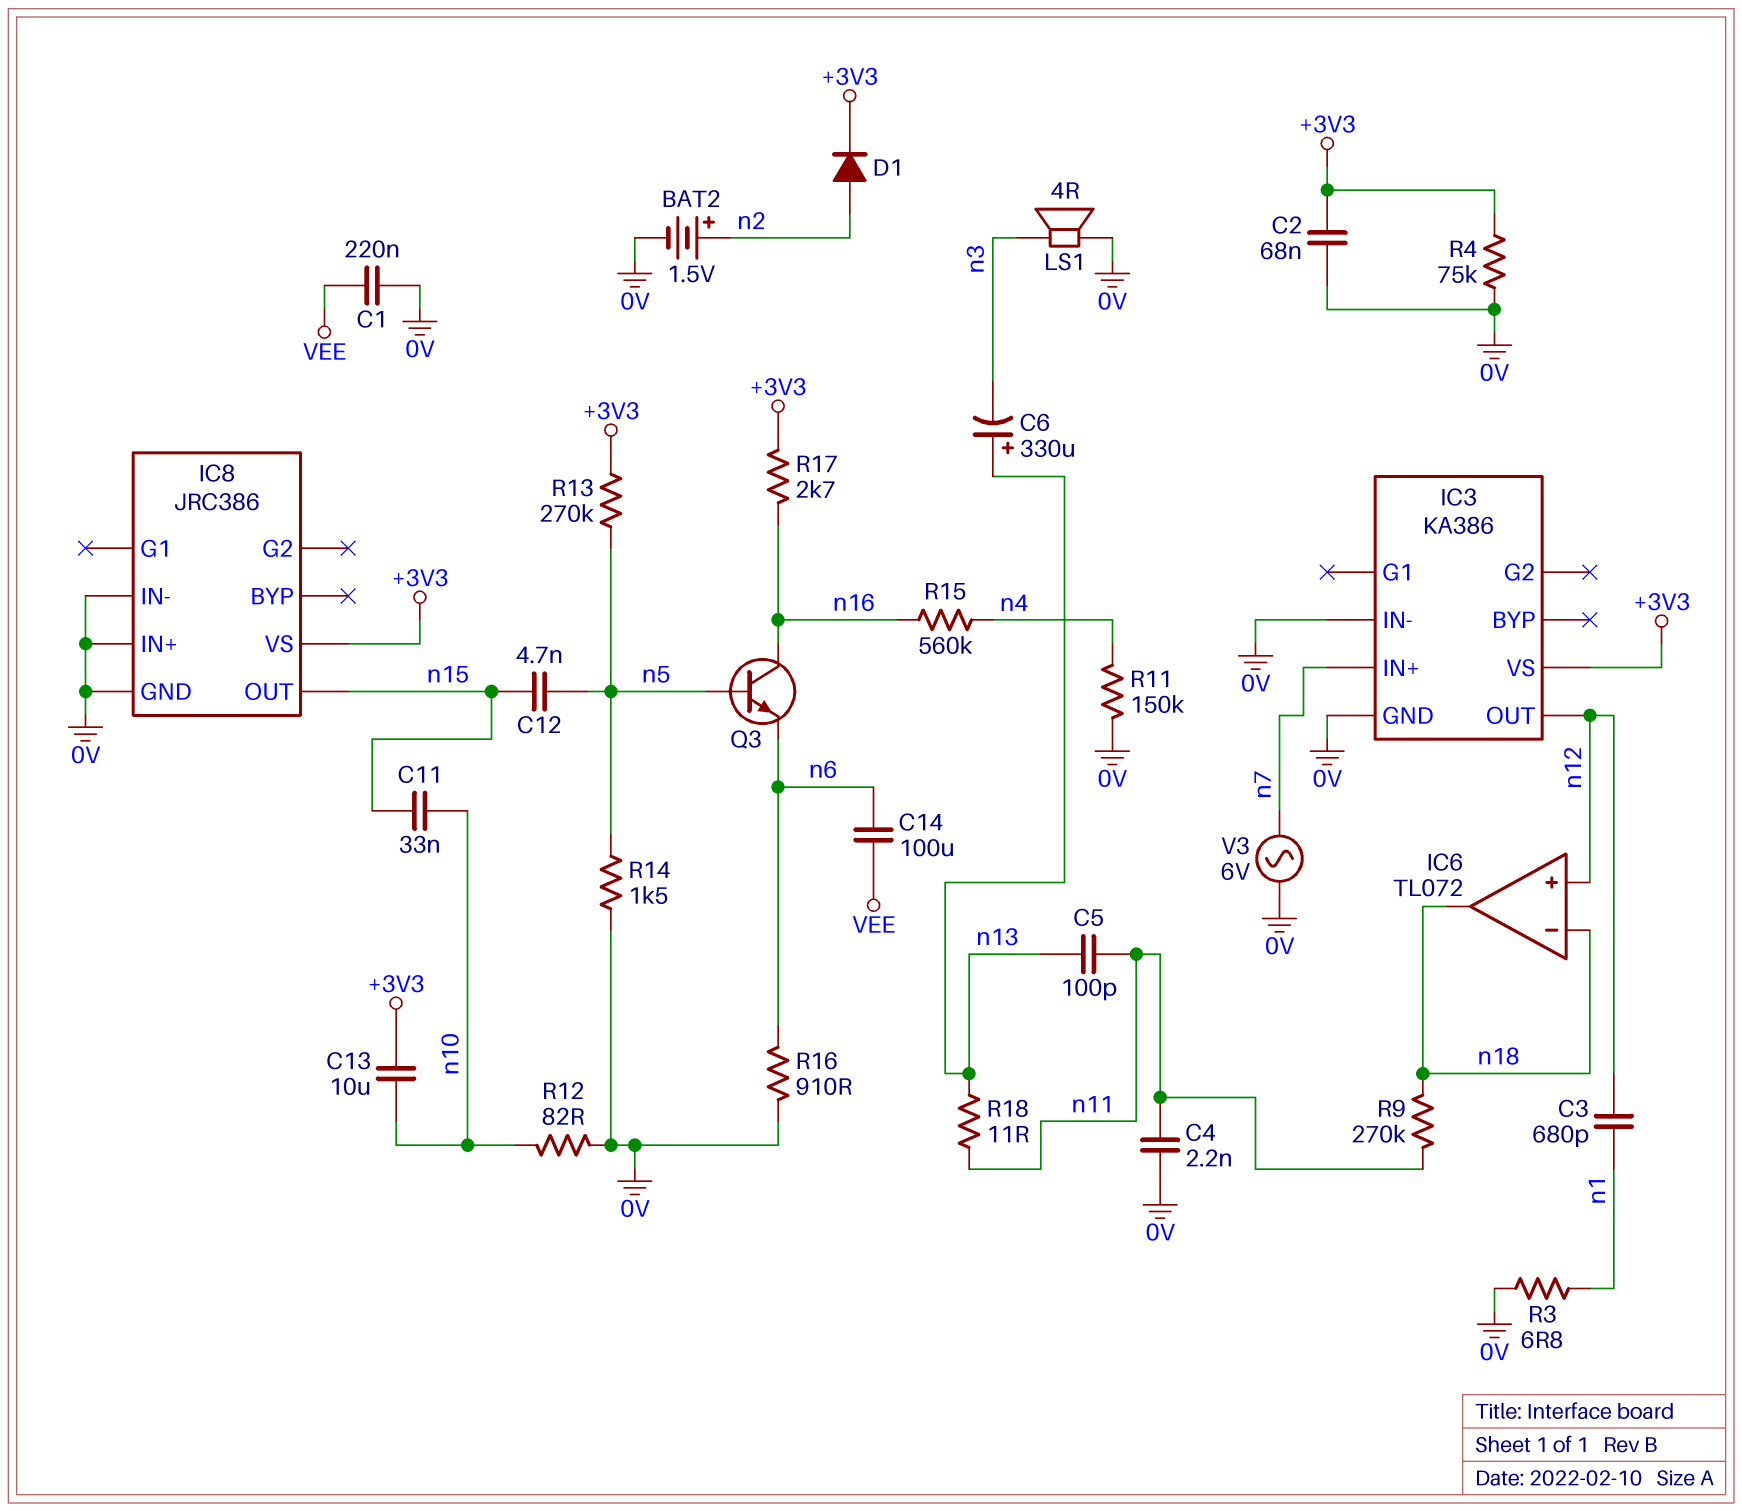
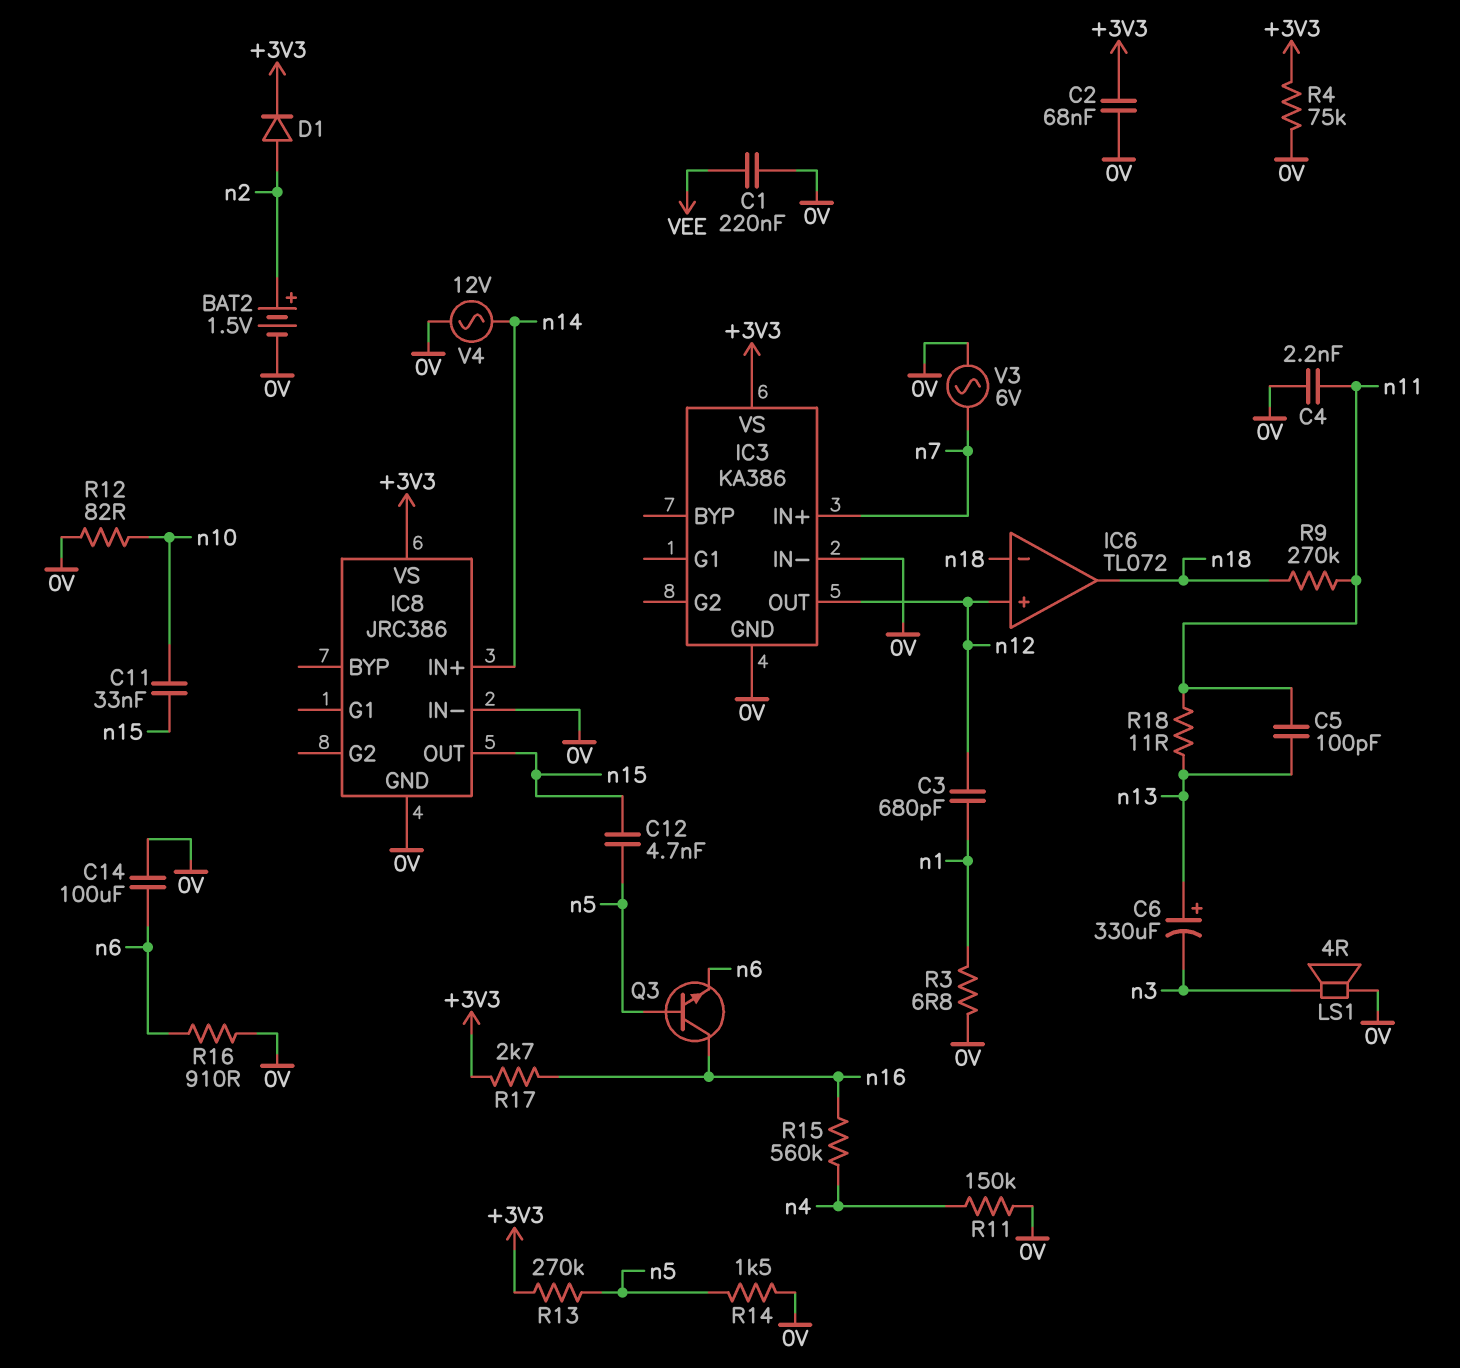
C13: 10uF (+3V3, n10) -> none
C14: 100uF (VEE, n6) -> 100uF (0V, n6)
IC8 pin IN+: 0V -> n14
V4: none -> AC 12V (0V, n14)

